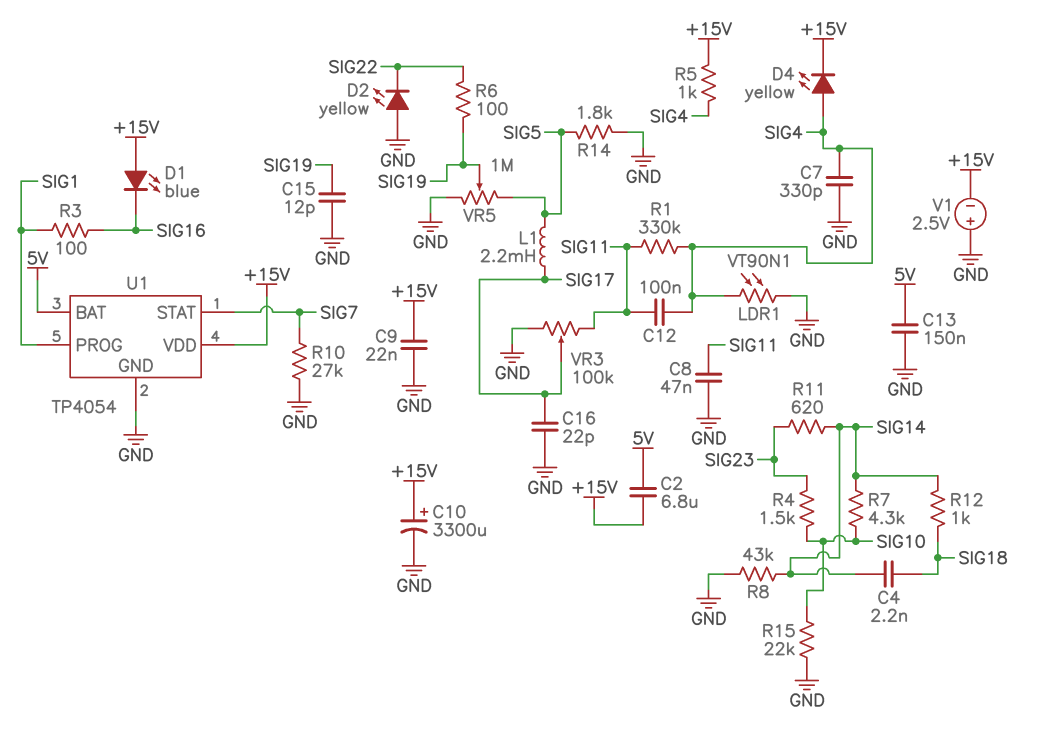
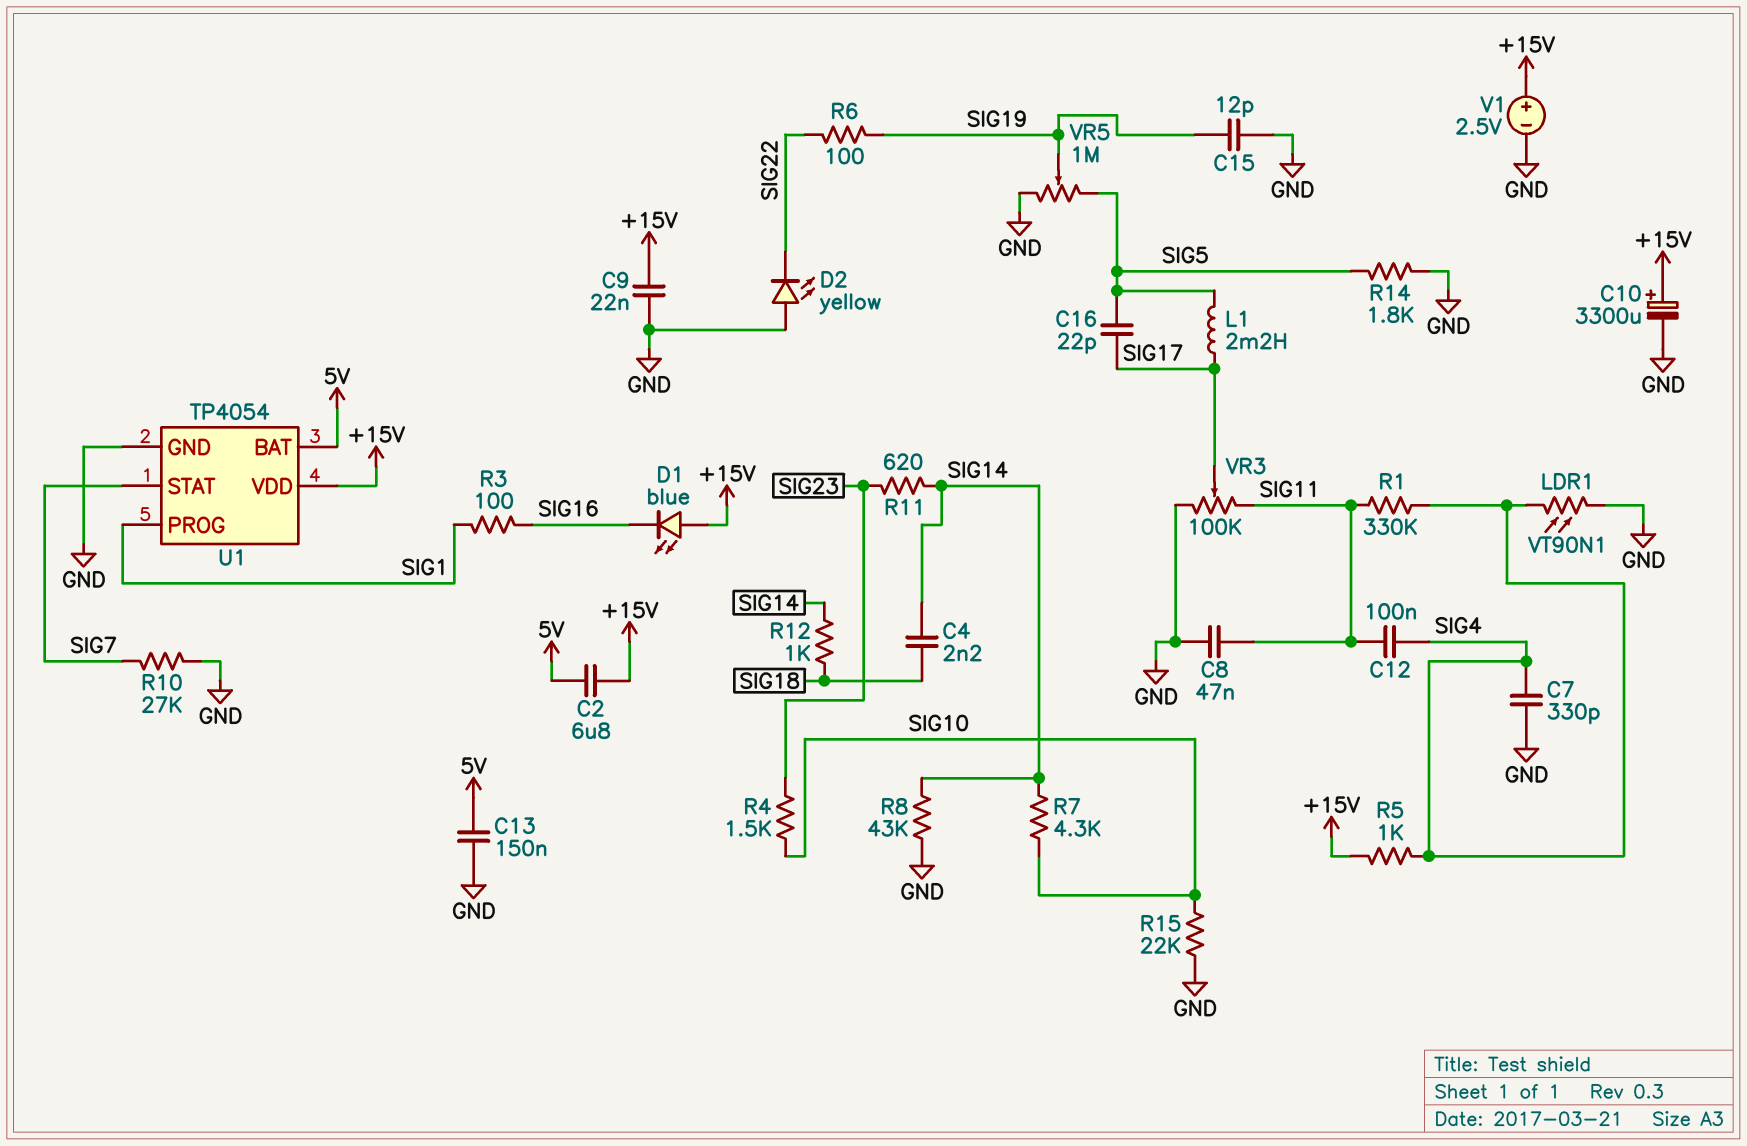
C16: 22pF (GND, SIG17) -> 22pF (SIG5, SIG17)
D4: LED yellow (A SIG4, K +15V) -> none
V1: 2.5V (plus GND, minus +15V) -> 2.5V (plus +15V, minus GND)

